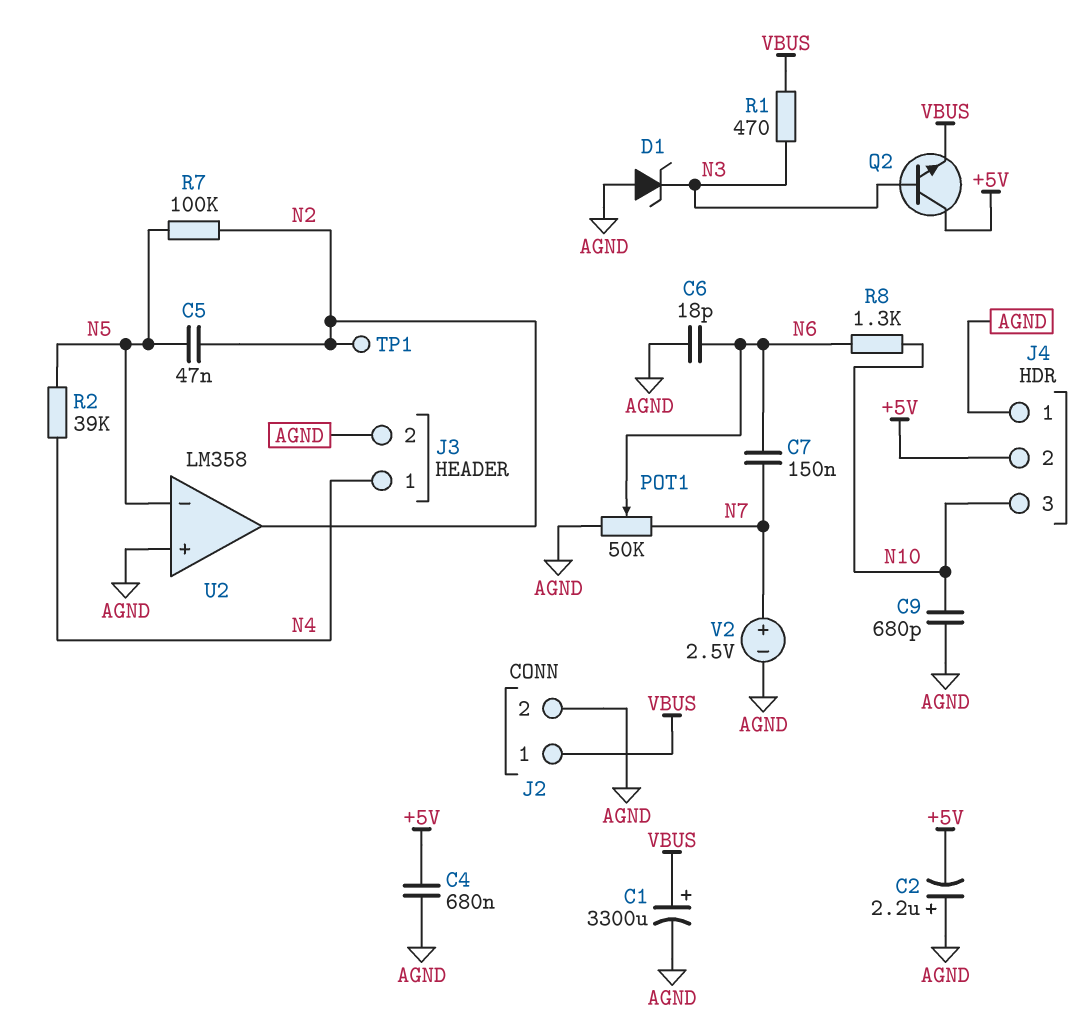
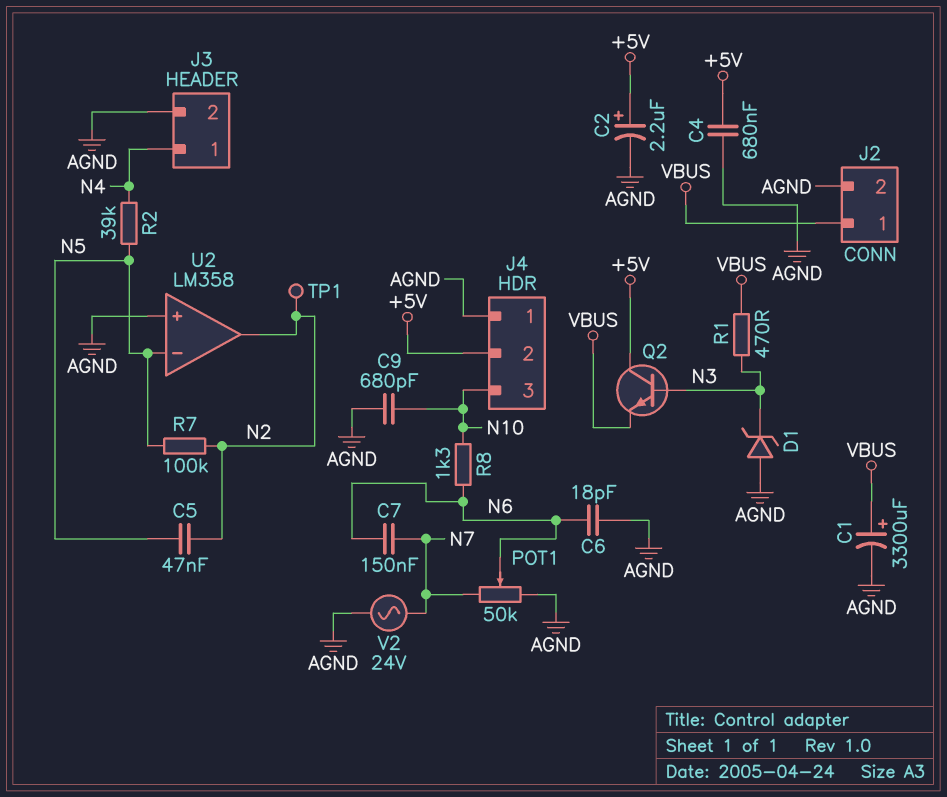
C2: 2.2uF (plus AGND, minus +5V) -> 2.2uF (plus +5V, minus AGND)
V2: 2.5V (plus N7, minus AGND) -> AC 24V (AGND, N7)

